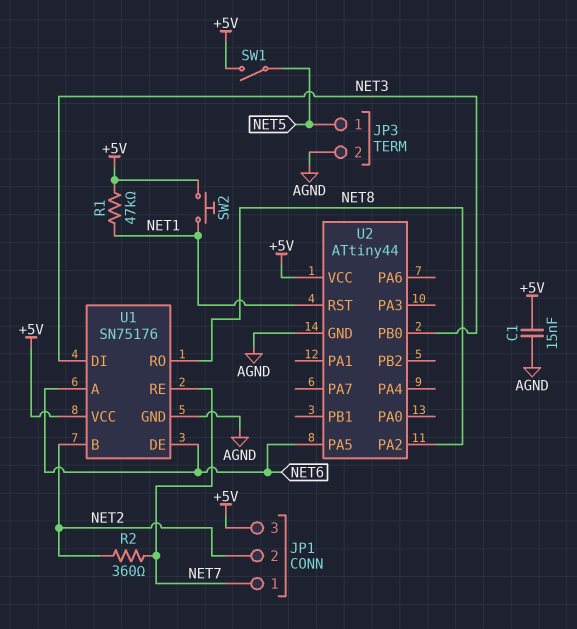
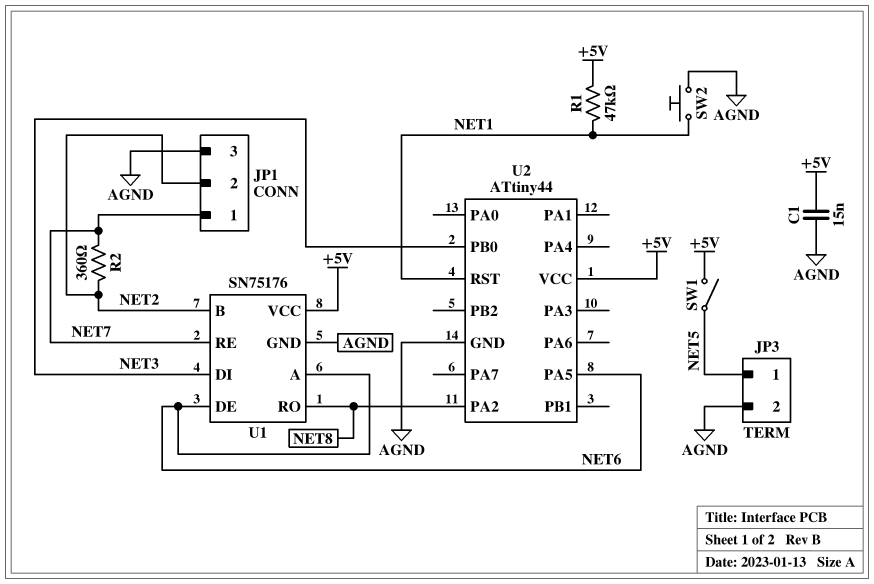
JP1 pin 3: +5V -> AGND
SW2: button (+5V, NET1) -> button (AGND, NET1)

